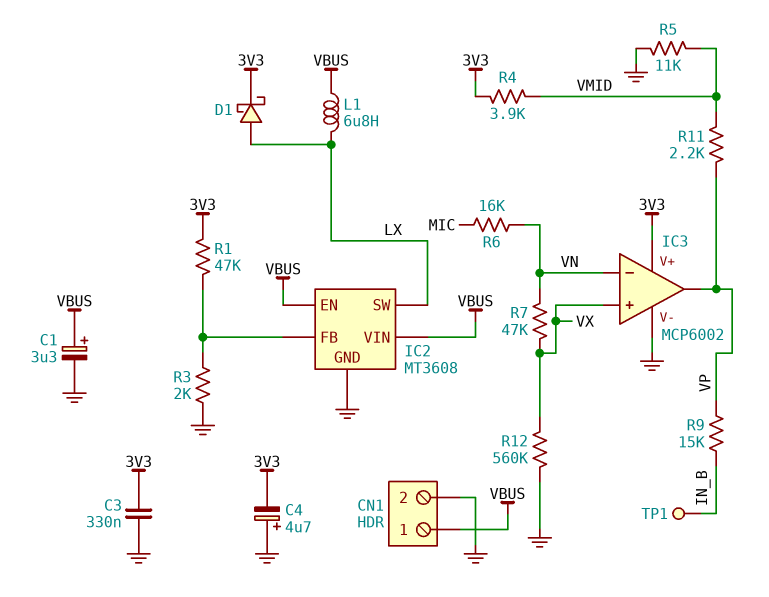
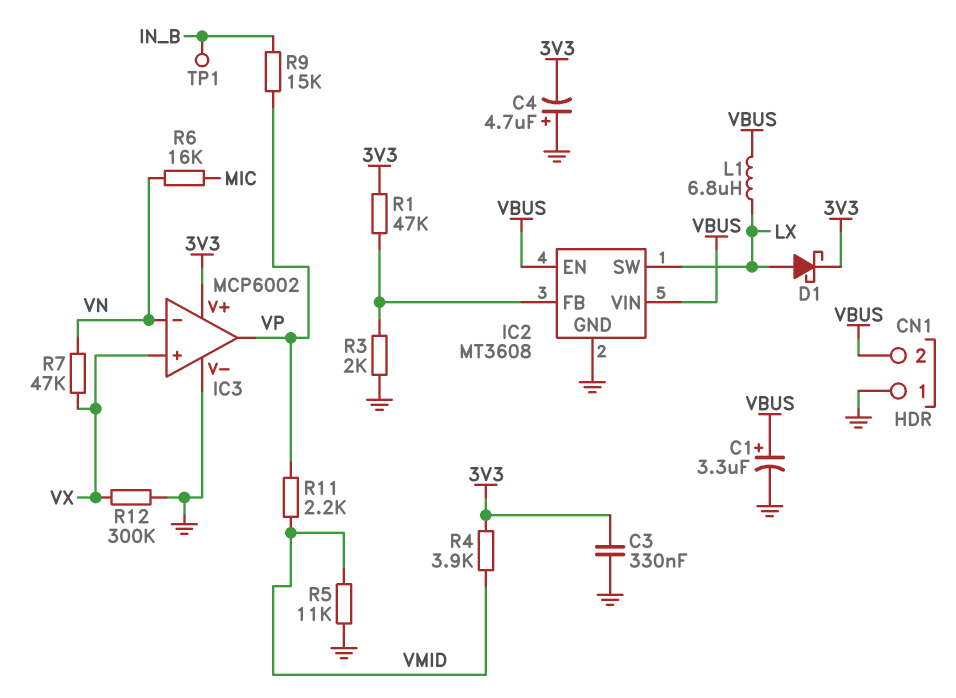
CN1 pin 1: VBUS -> GND
CN1 pin 2: GND -> VBUS
R12: 560k (GND, VX) -> 300k (GND, VX)

